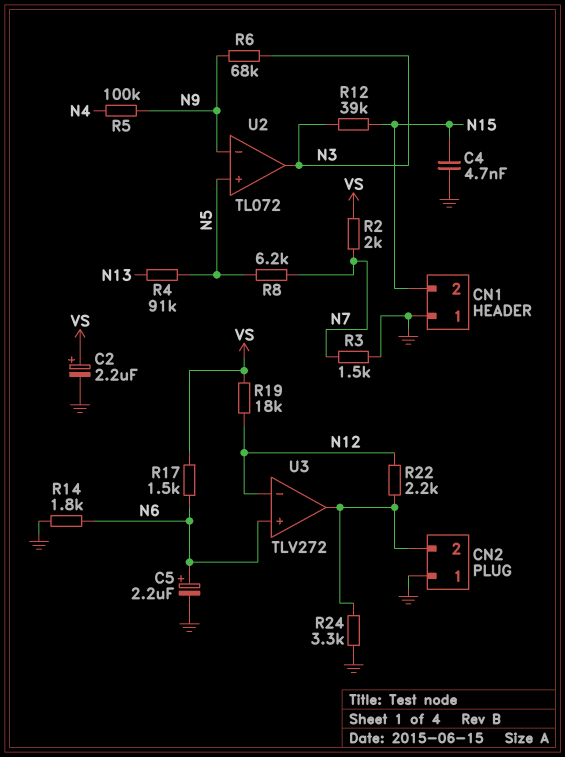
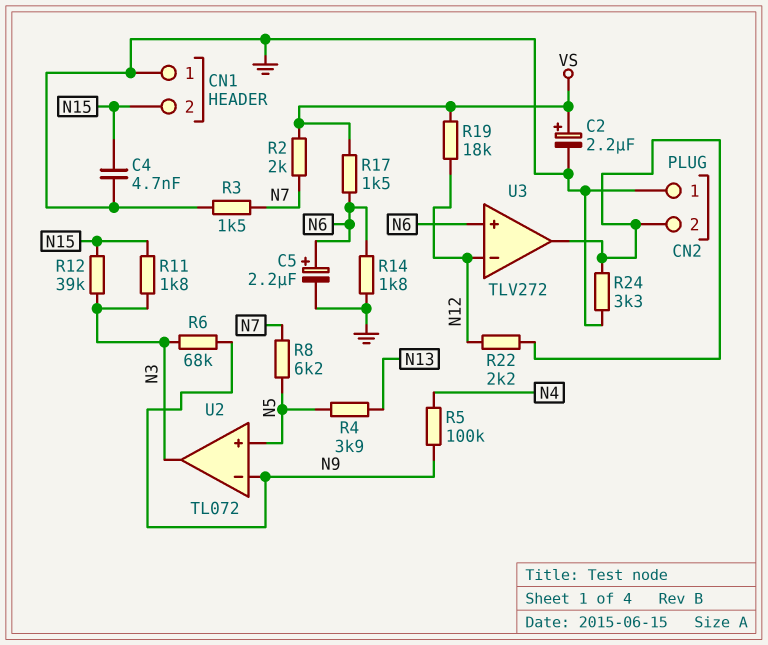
R4: 91k (N5, N13) -> 3.9k (N5, N13)
R11: none -> 1.8k (N3, N15)

